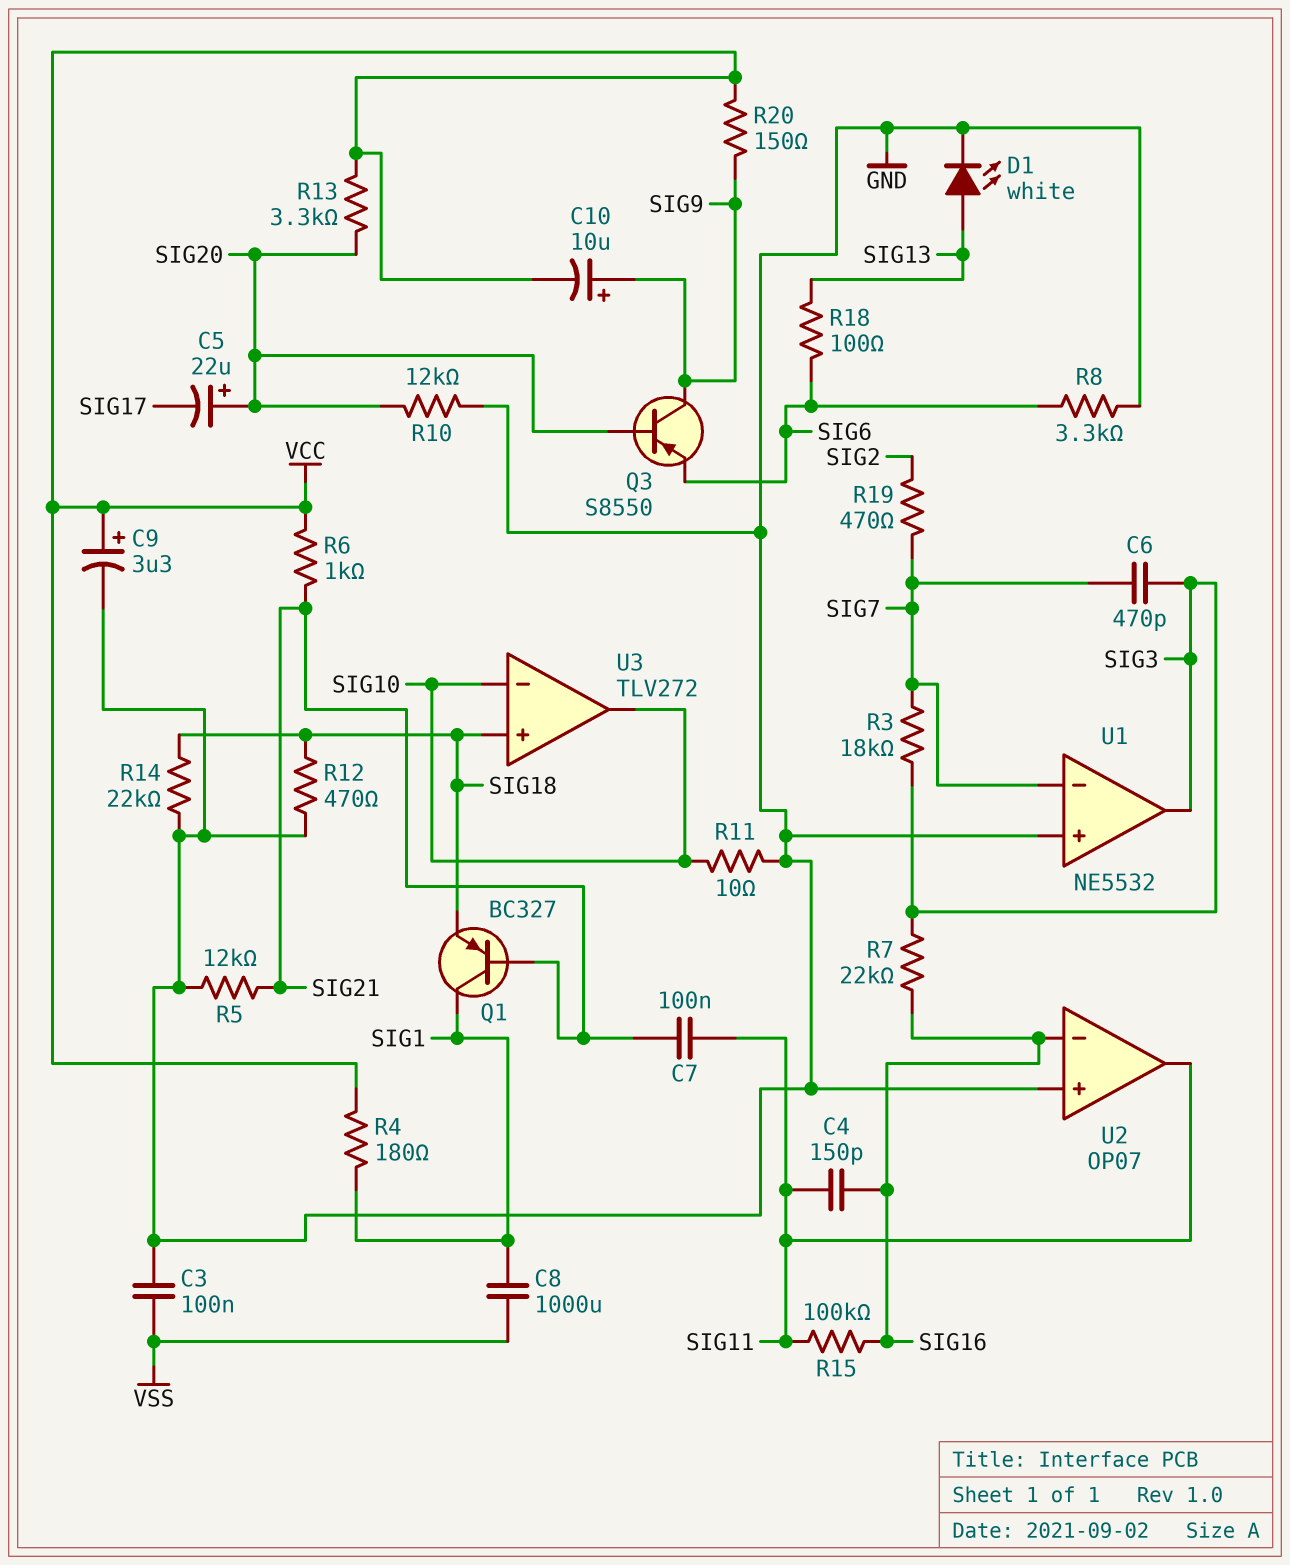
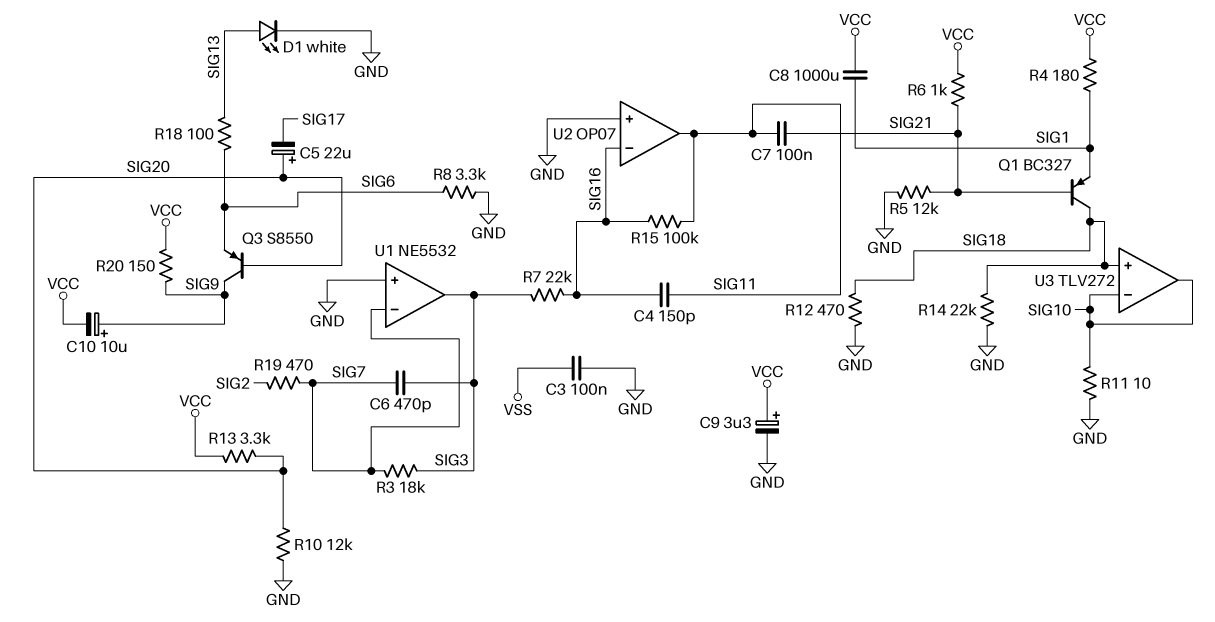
C8: 1000uF (SIG1, VSS) -> 1000uF (SIG1, VCC)
Q1: PNP BC327 (B SIG21, C SIG1, E SIG18) -> PNP BC327 (B SIG21, C SIG18, E SIG1)

